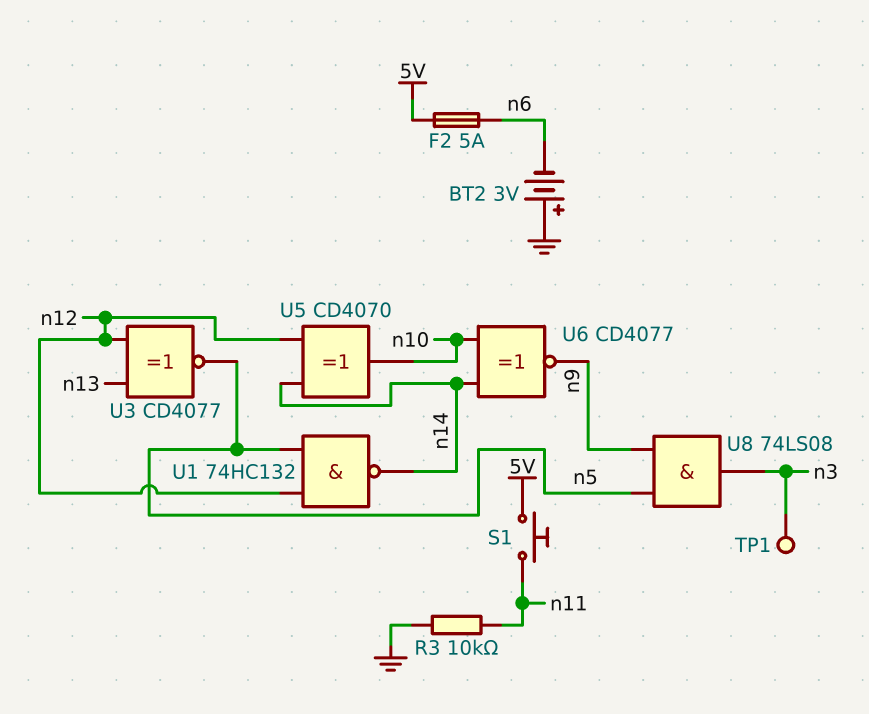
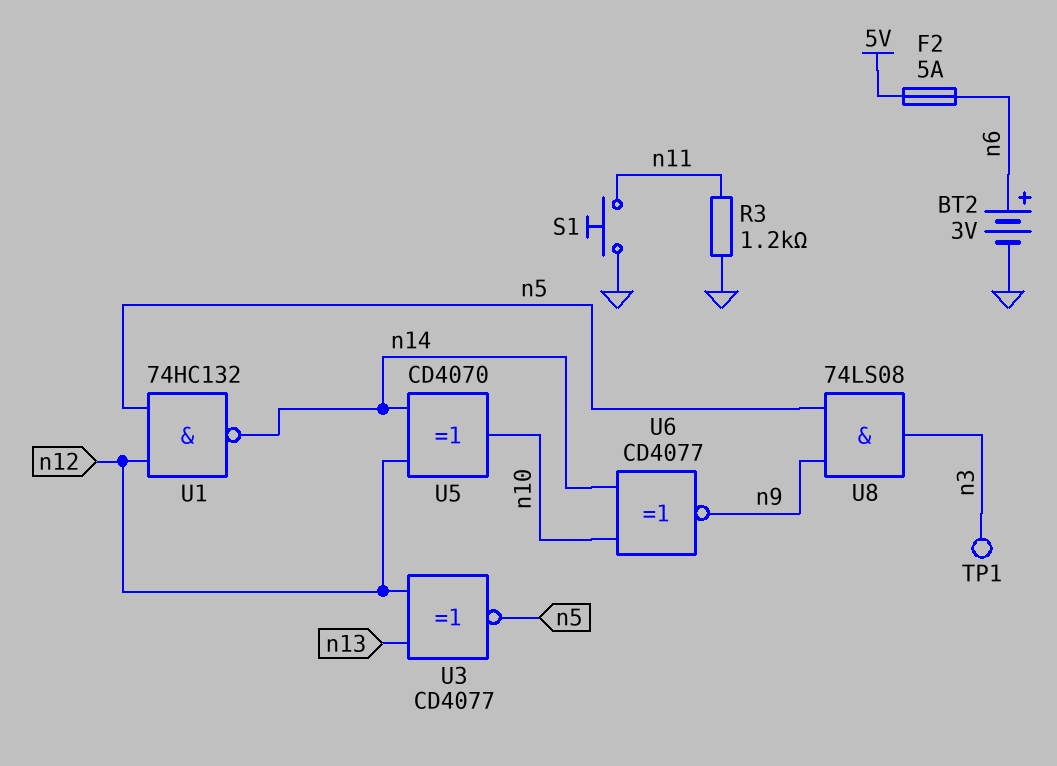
BT2: 3V (plus GND, minus n6) -> 3V (plus n6, minus GND)
R3: 10k (GND, n11) -> 1.2k (GND, n11)
S1: button (5V, n11) -> button (GND, n11)

